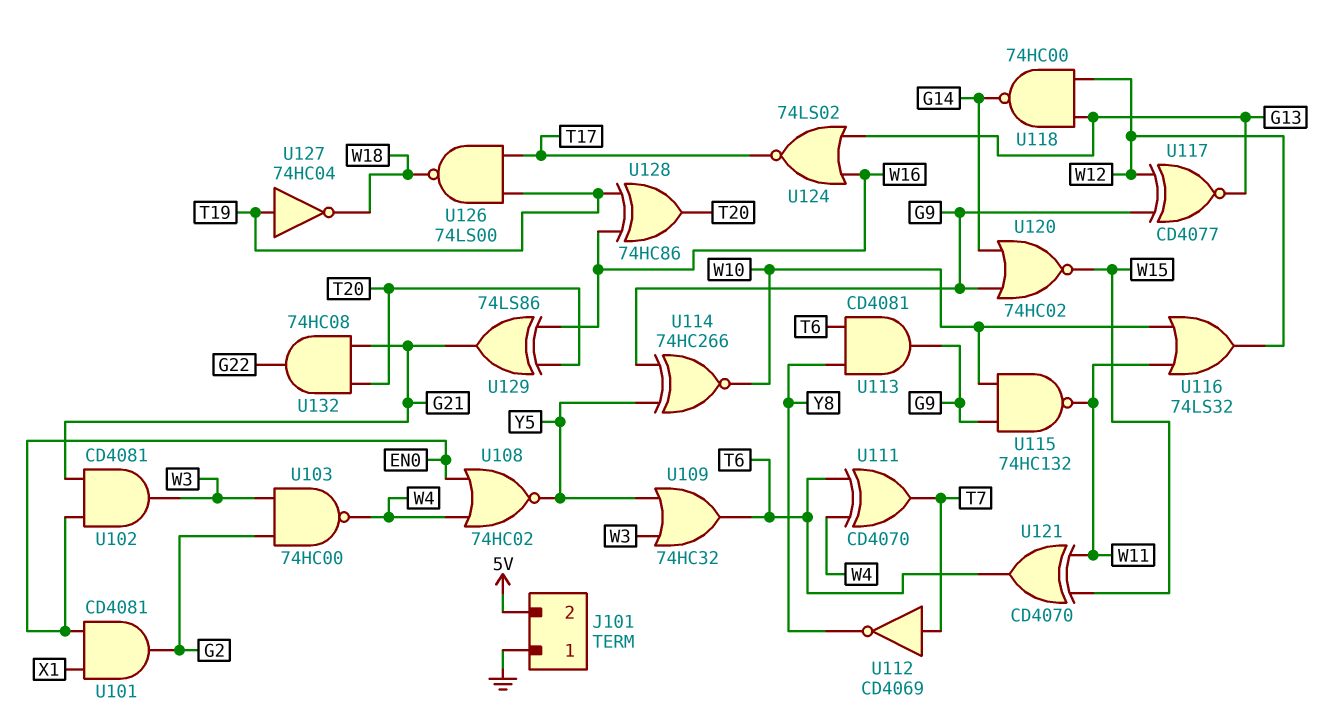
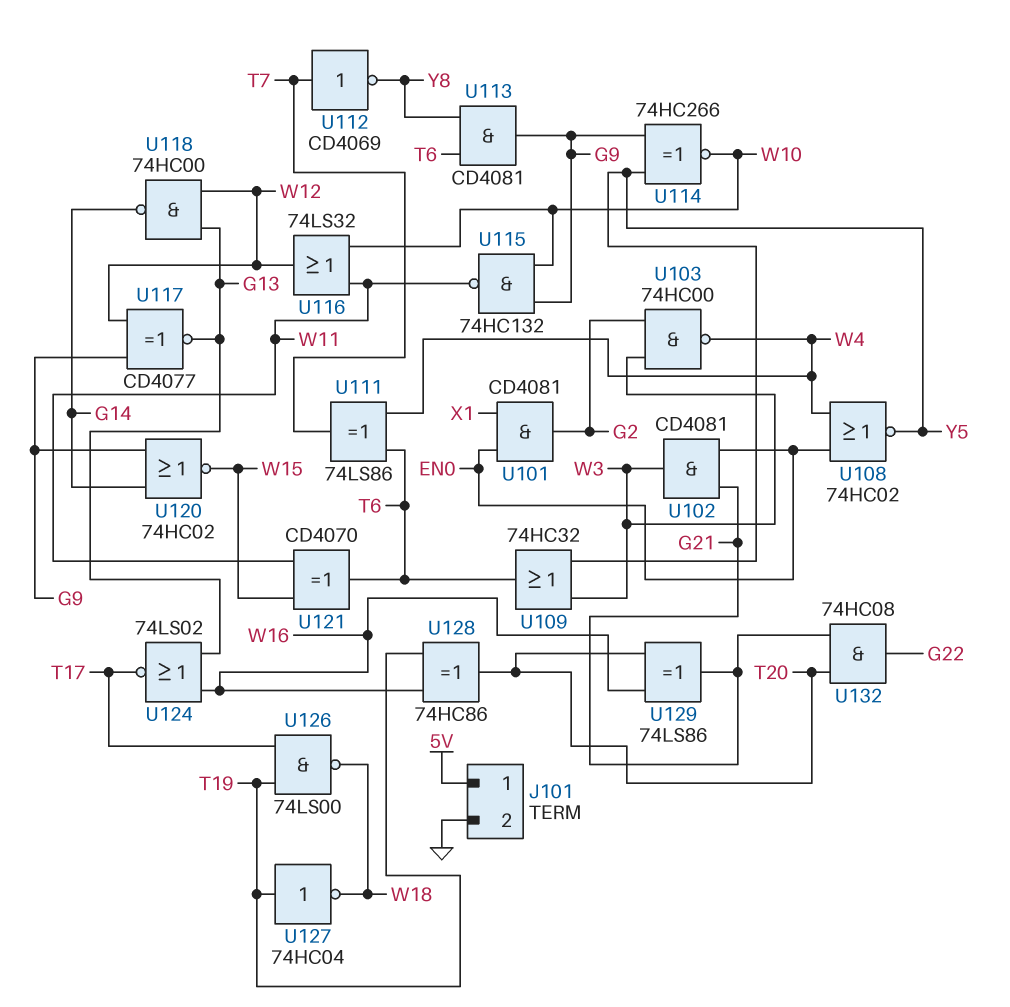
J101 pin 1: GND -> 5V
J101 pin 2: 5V -> GND
U111: XOR CD4070 (in T6, in W4, out T7) -> XOR 74LS86 (in T6, in W4, out T7)

